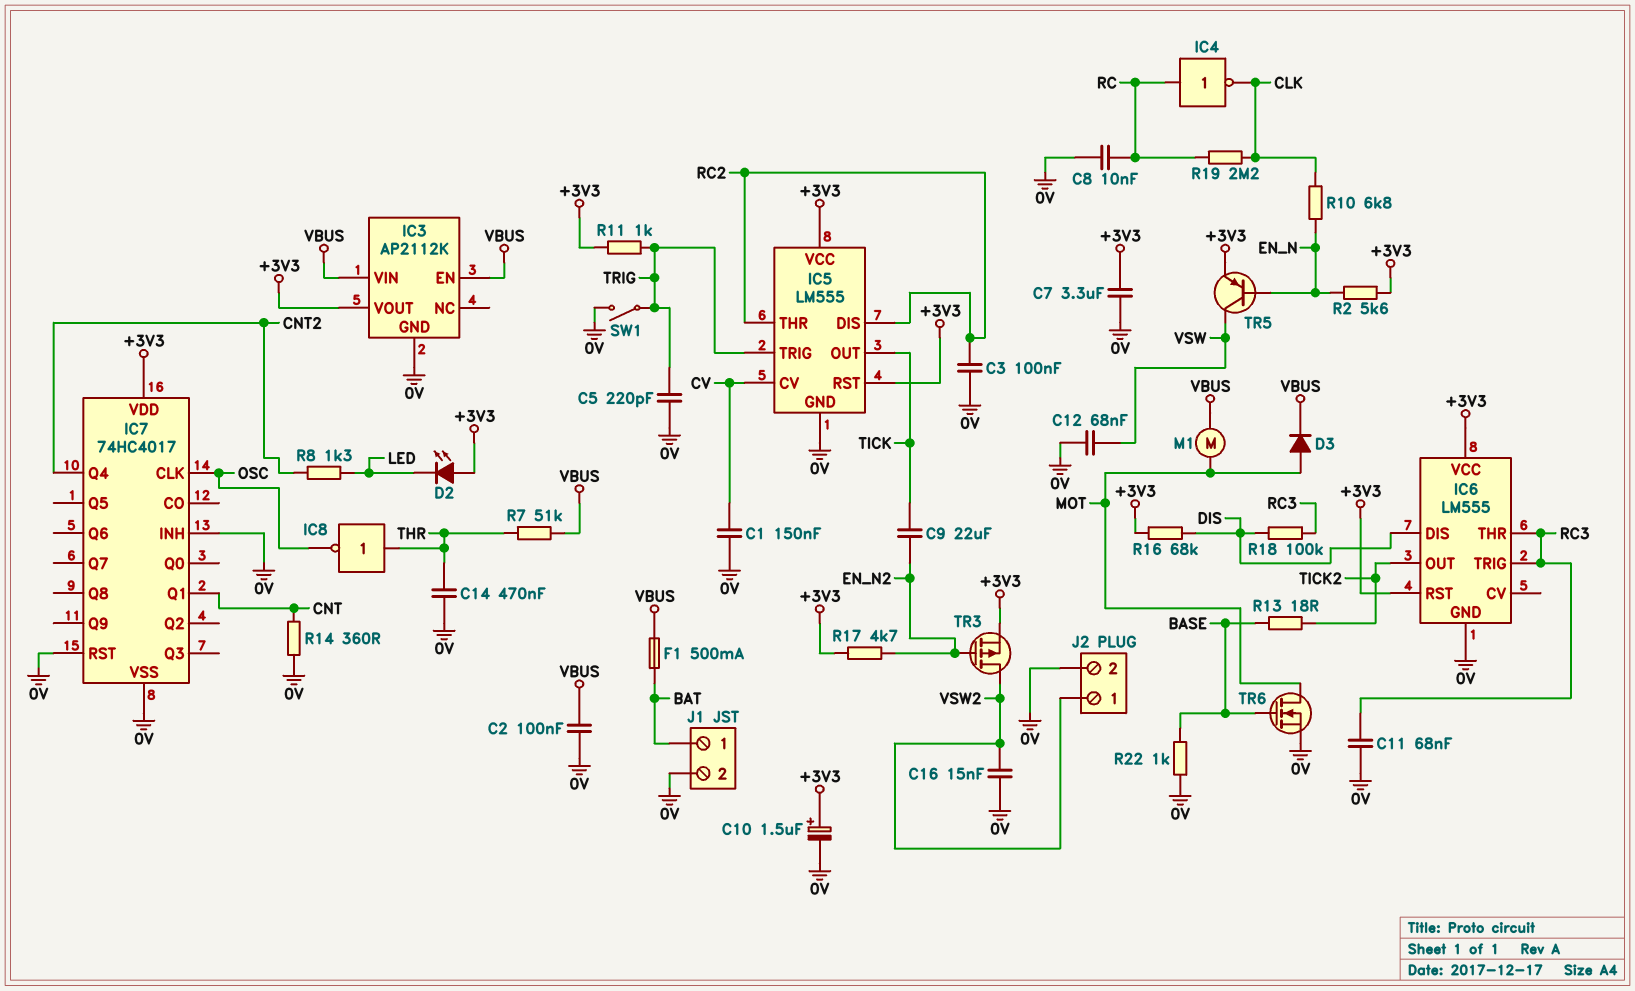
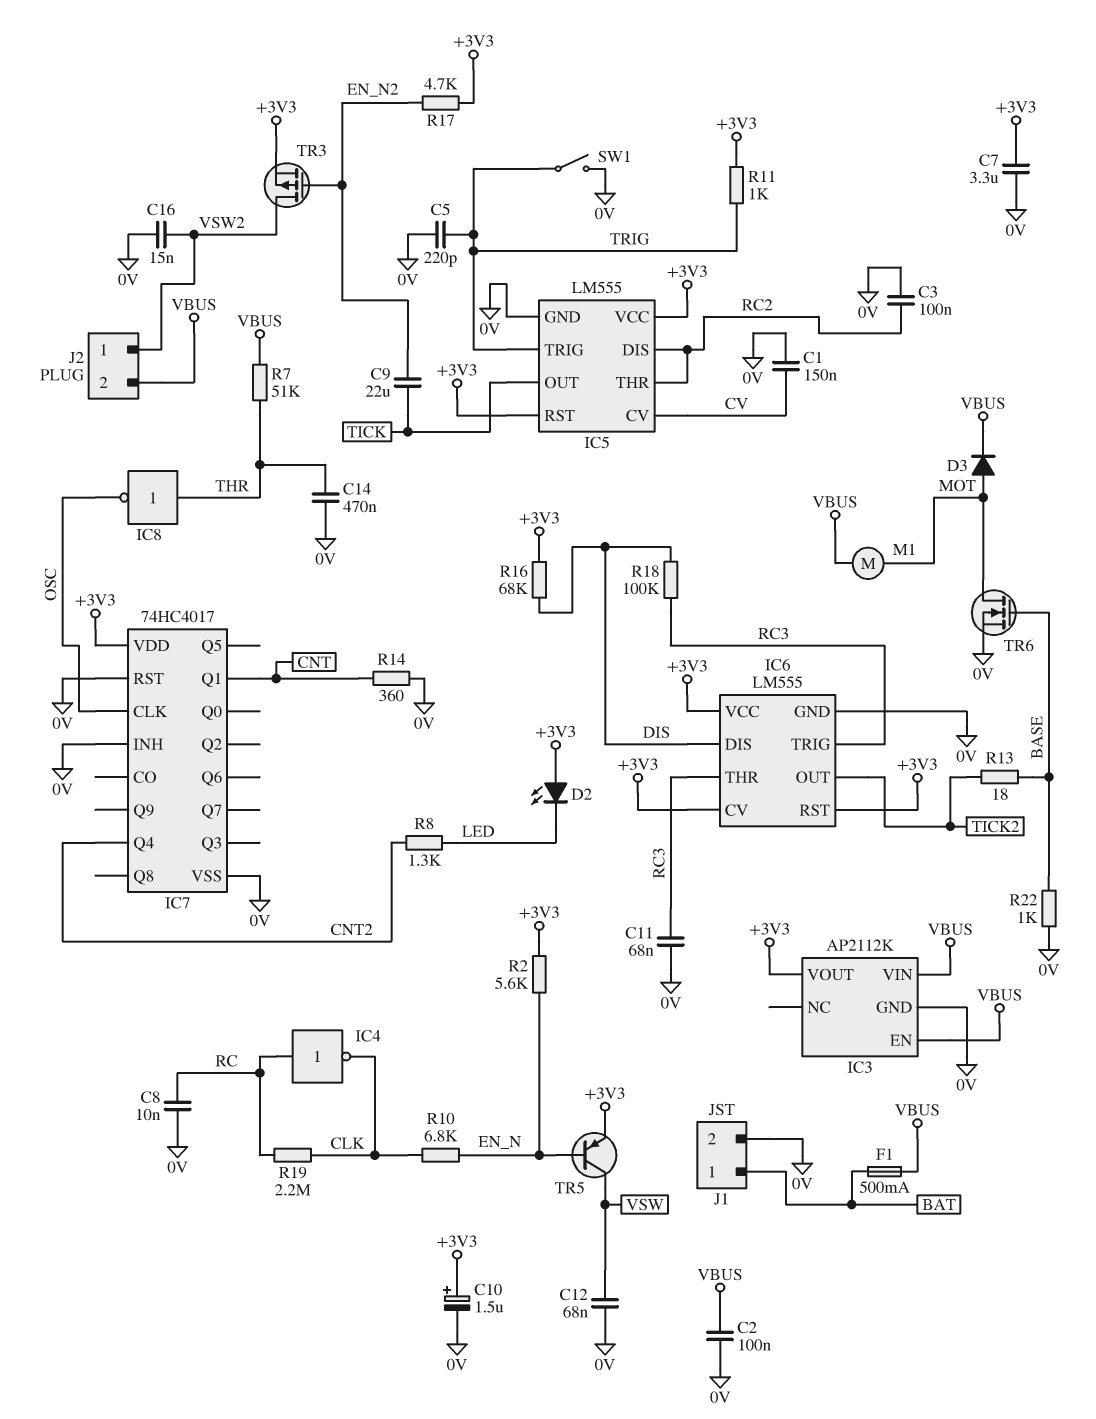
IC6 pin CV: none -> +3V3
J2 pin 2: 0V -> VBUS

